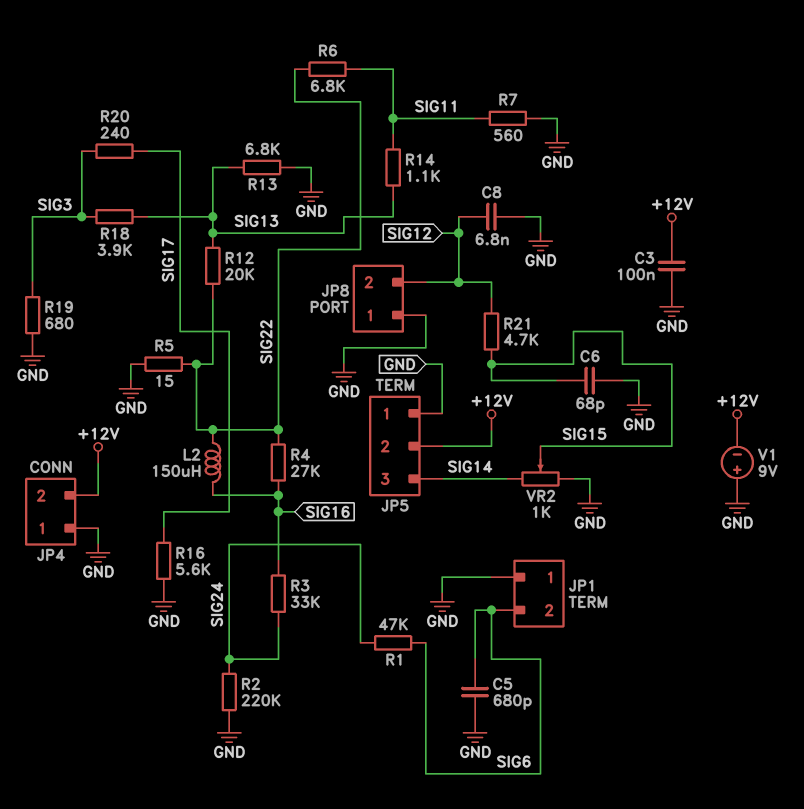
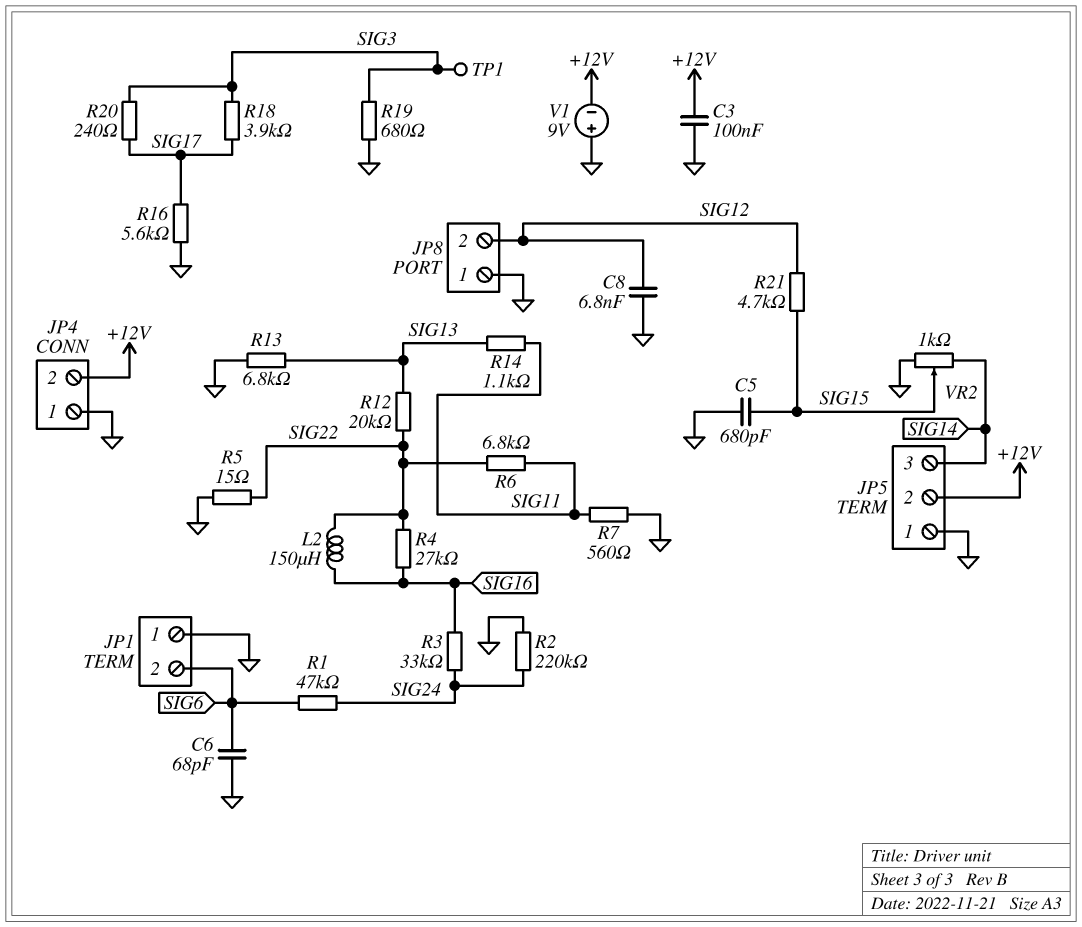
C5: 680pF (GND, SIG6) -> 680pF (GND, SIG15)
C6: 68pF (GND, SIG15) -> 68pF (GND, SIG6)
R18: 3.9k (SIG3, SIG13) -> 3.9k (SIG3, SIG17)
TP1: none -> test point (SIG3)

